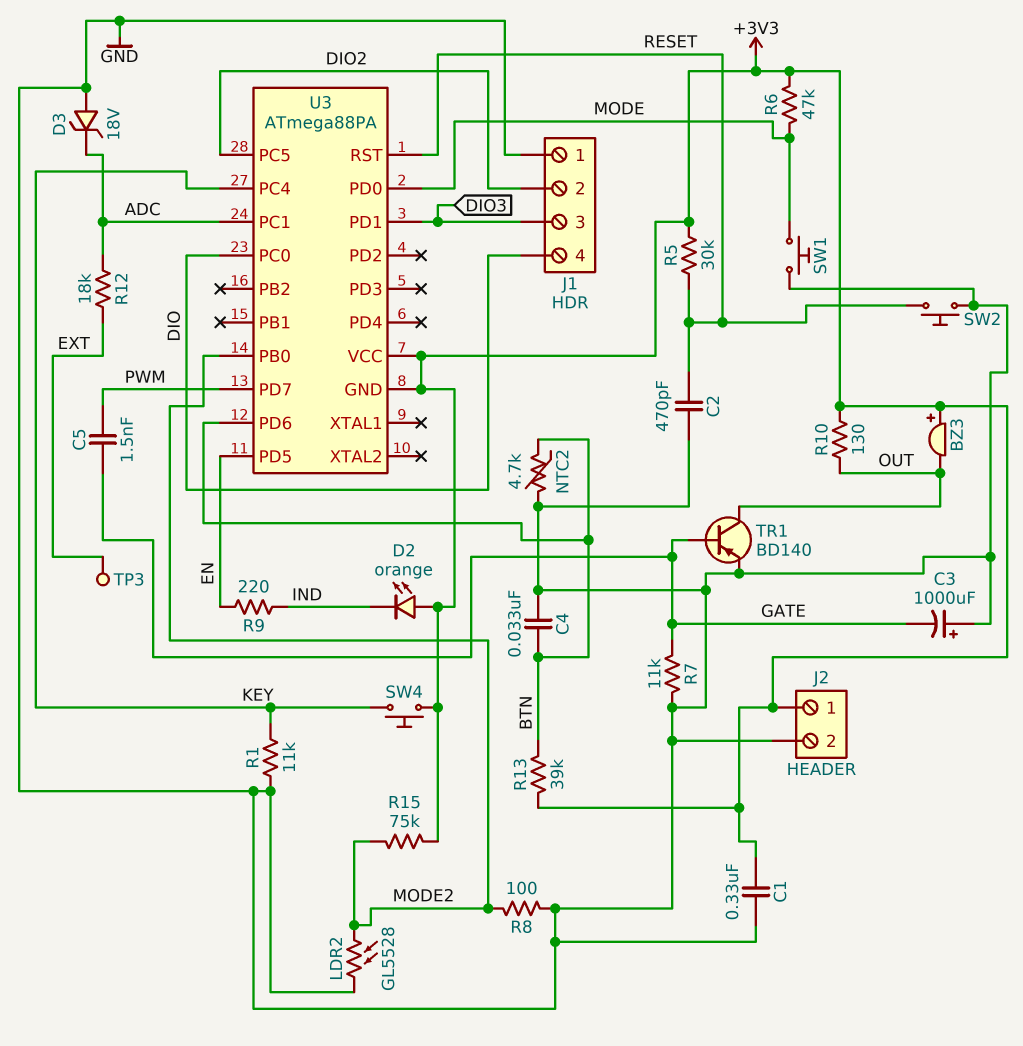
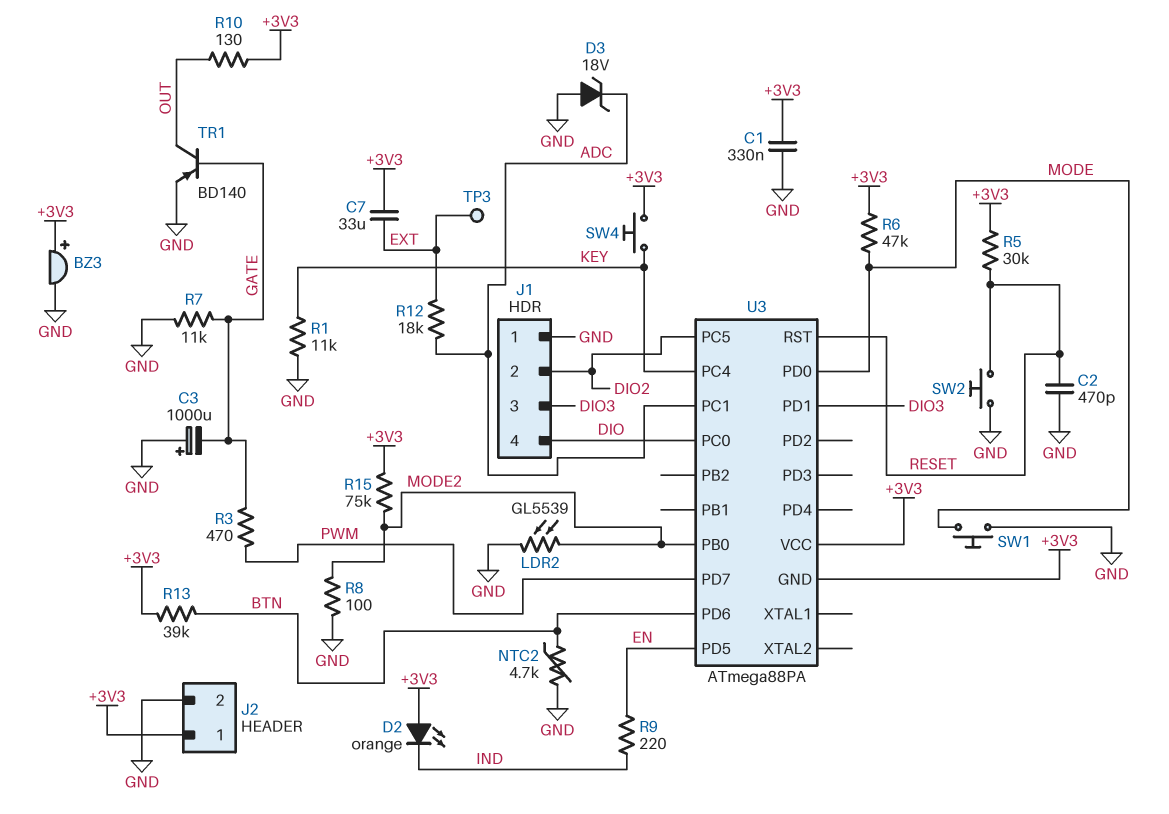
BZ3: buzzer (plus +3V3, minus OUT) -> buzzer (plus +3V3, minus GND)
C4: 33nF (BTN, GND) -> none
C5: 1.5nF (GATE, PWM) -> none
C7: none -> 33uF (+3V3, EXT)
LDR2: GL5528 (GND, MODE2) -> GL5539 (GND, MODE2)
R3: none -> 470 (GATE, PWM)

